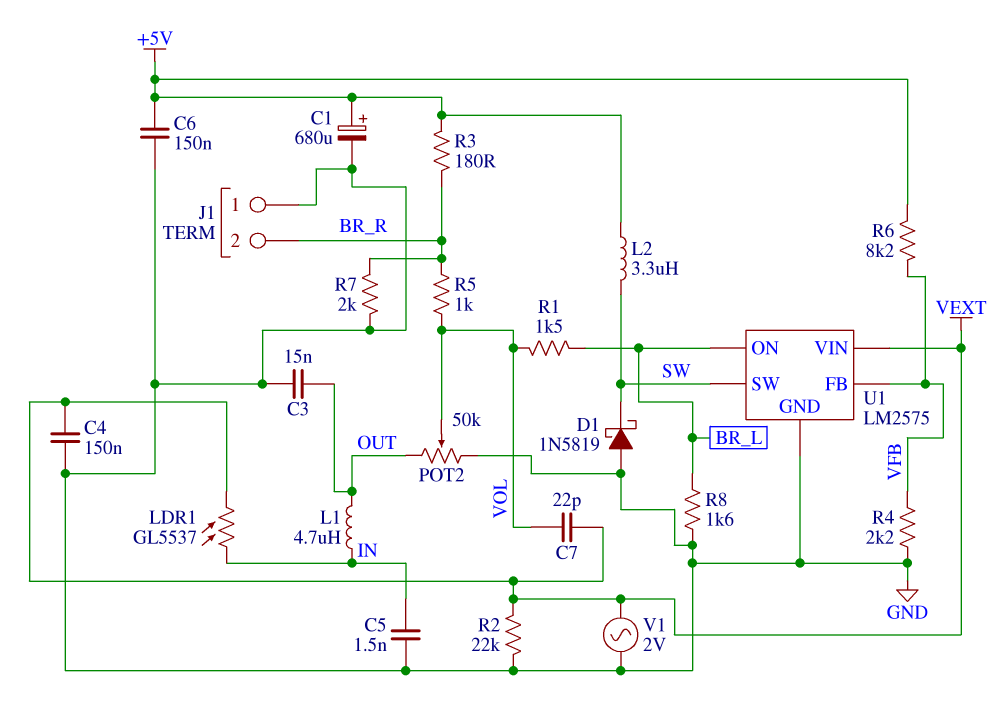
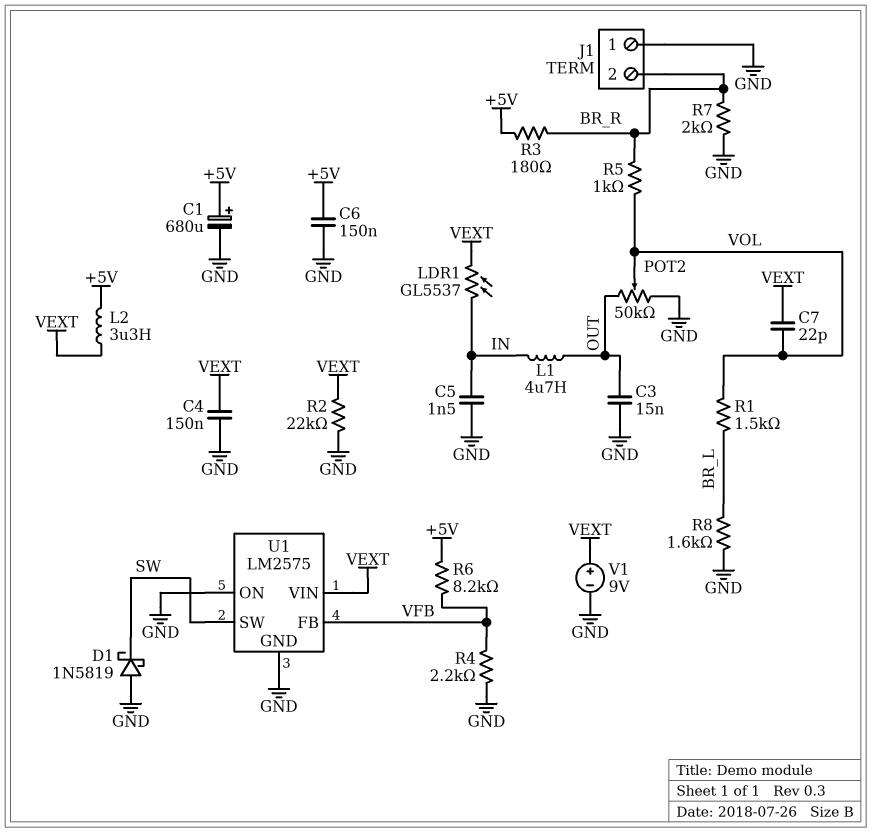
L2: 3.3uH (+5V, SW) -> 3.3uH (+5V, VEXT)
U1 pin ON: BR_L -> GND
V1: AC 2V (GND, VEXT) -> 9V (plus VEXT, minus GND)

